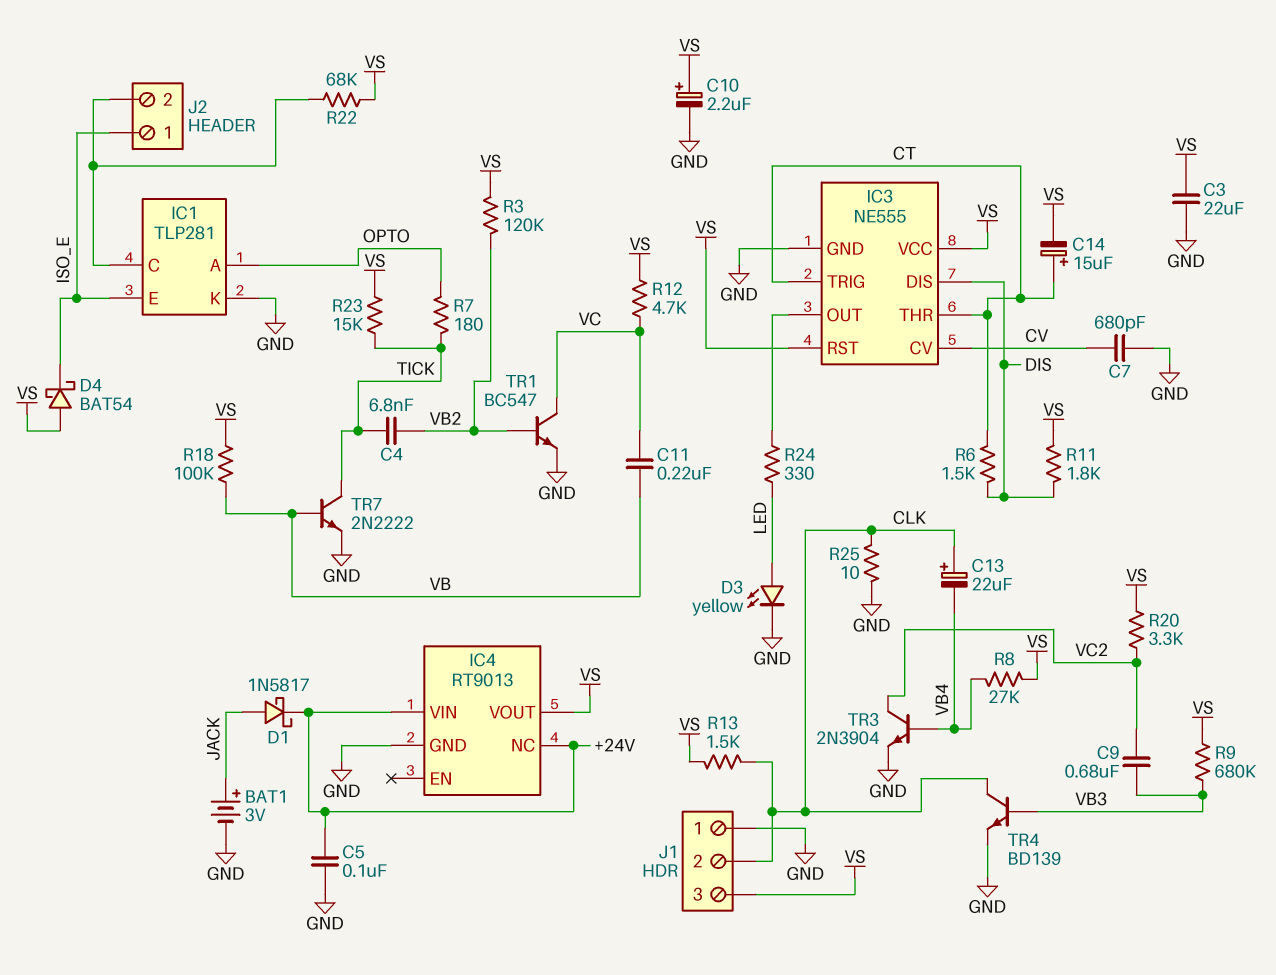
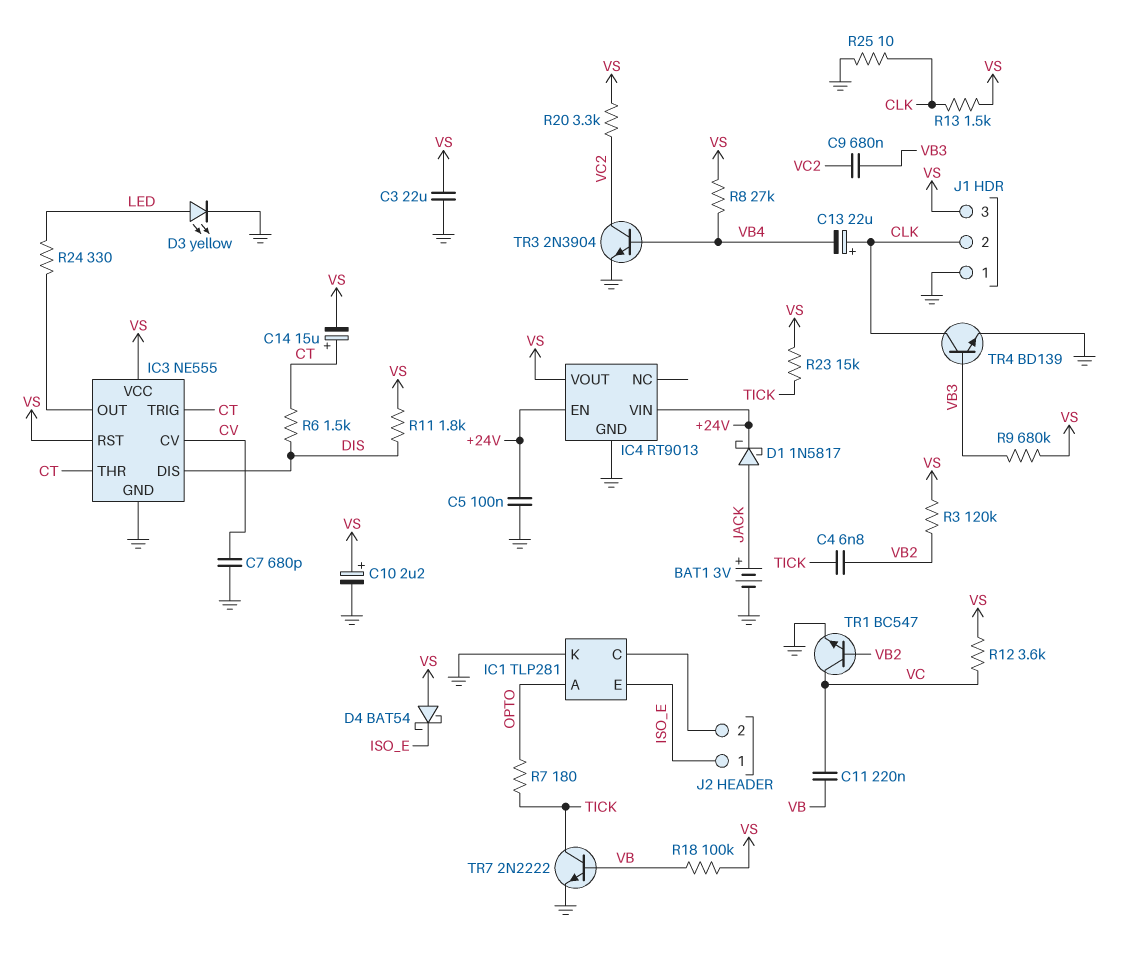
IC4 pin EN: none -> +24V
IC4 pin NC: +24V -> none
R12: 4.7k (VC, VS) -> 3.6k (VC, VS)
R22: 68k (IC1/C, VS) -> none

